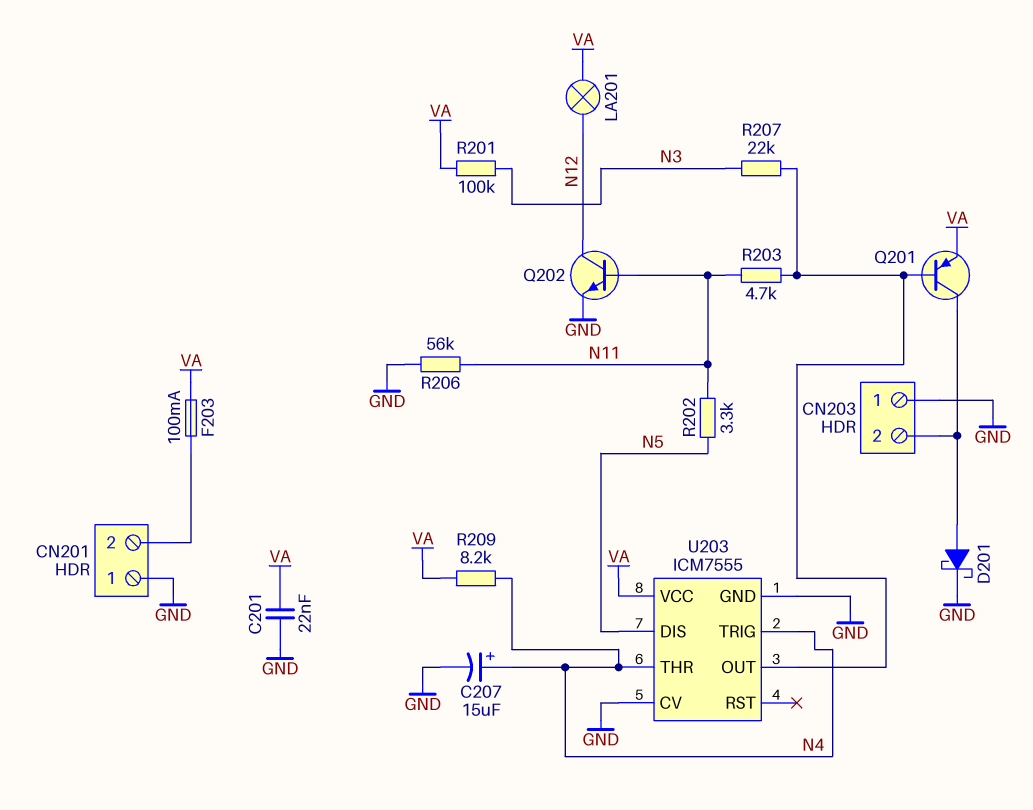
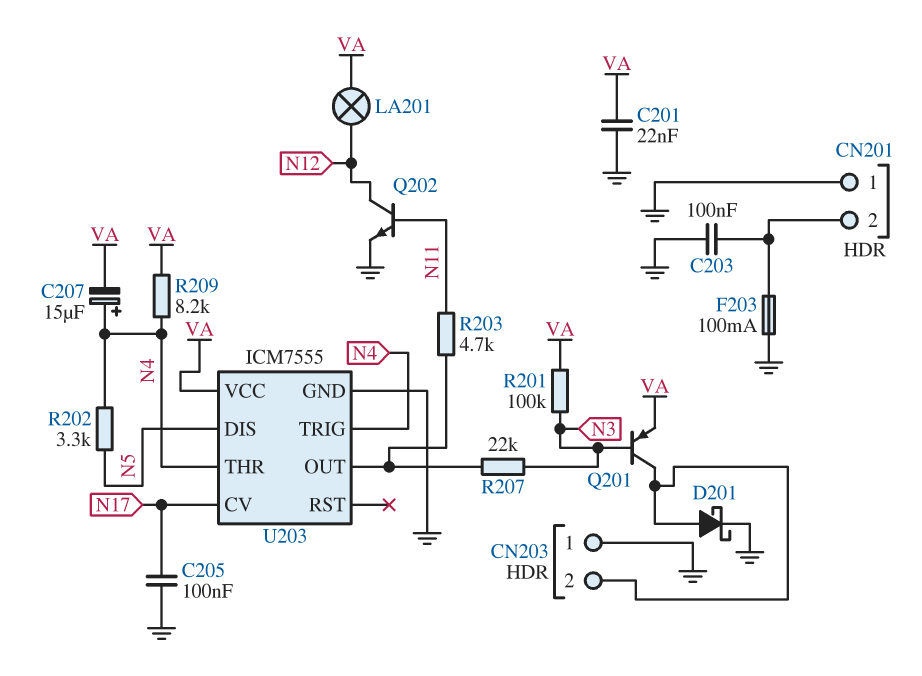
C203: none -> 100nF (CN201/2, GND)
C205: none -> 100nF (GND, N17)
C207: 15uF (plus N4, minus GND) -> 15uF (plus N4, minus VA)
F203: 100mA (CN201/2, VA) -> 100mA (CN201/2, GND)
Q201: PNP (B U203/OUT, C CN203/2, E VA) -> PNP (B N3, C CN203/2, E VA)
R202: 3.3k (N5, N11) -> 3.3k (N4, N5)
R206: 56k (GND, N11) -> none
U203 pin CV: GND -> N17

